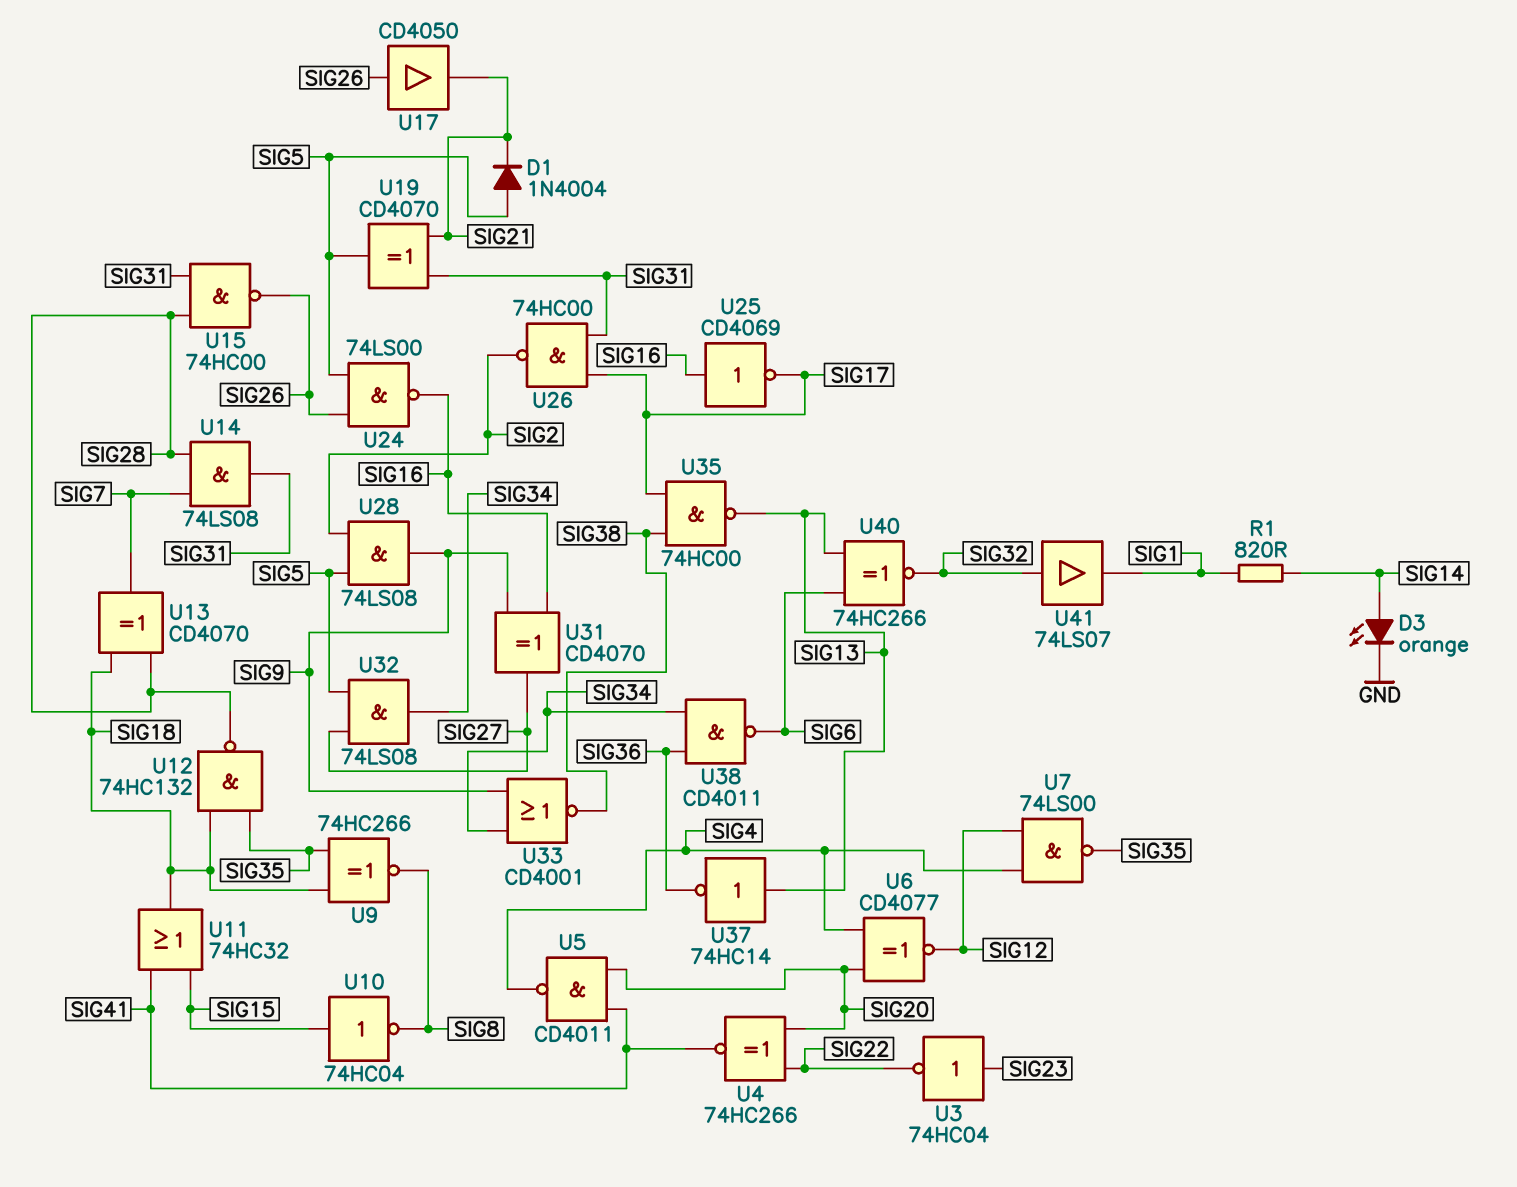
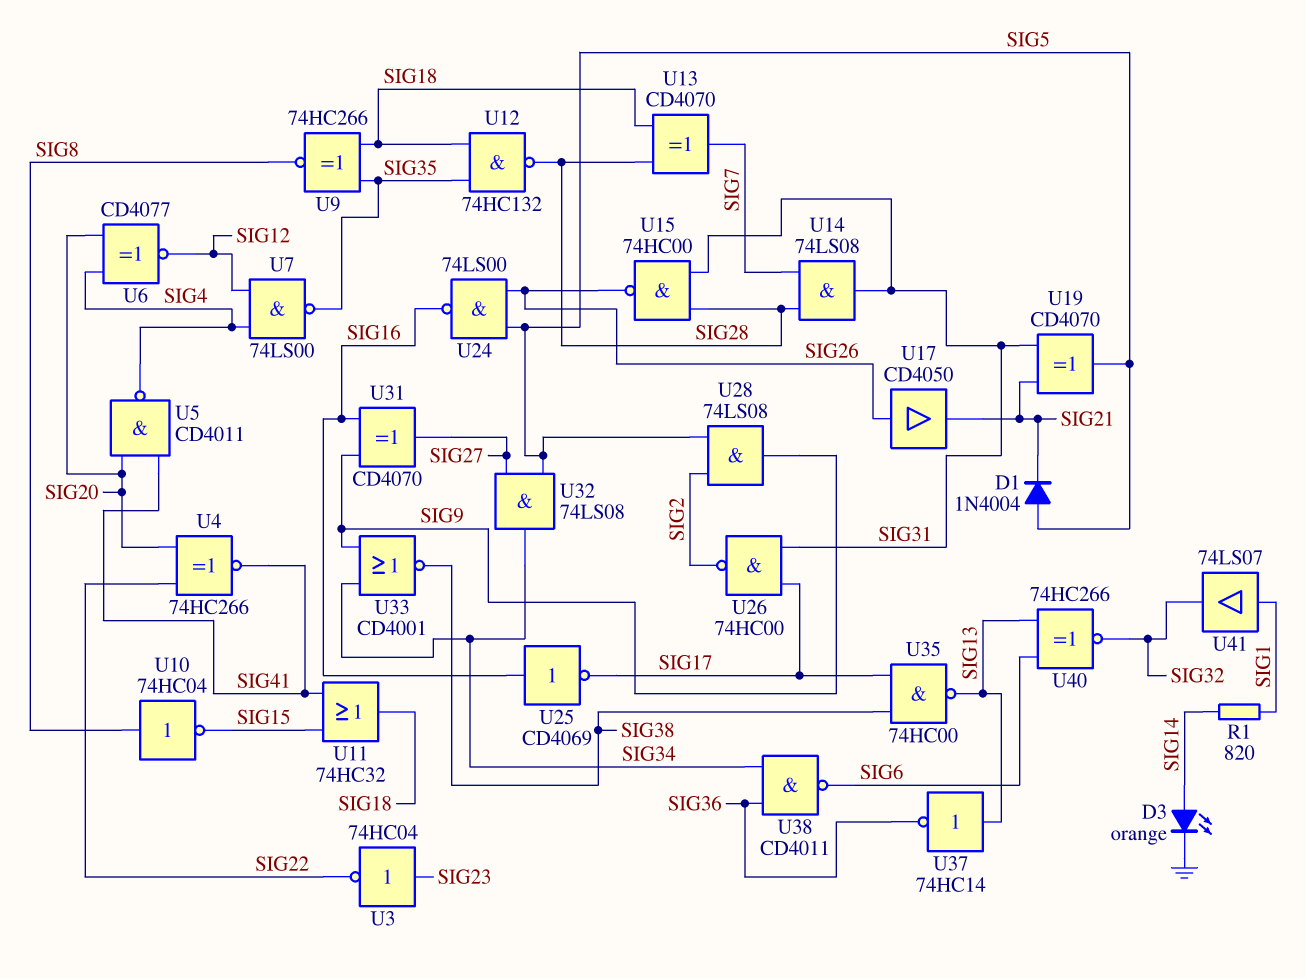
U10: NOT 74HC04 (in SIG15, out SIG8) -> NOT 74HC04 (in SIG8, out SIG15)
U41: buffer 74LS07 (in SIG32, out SIG1) -> buffer 74LS07 (in SIG1, out SIG32)

